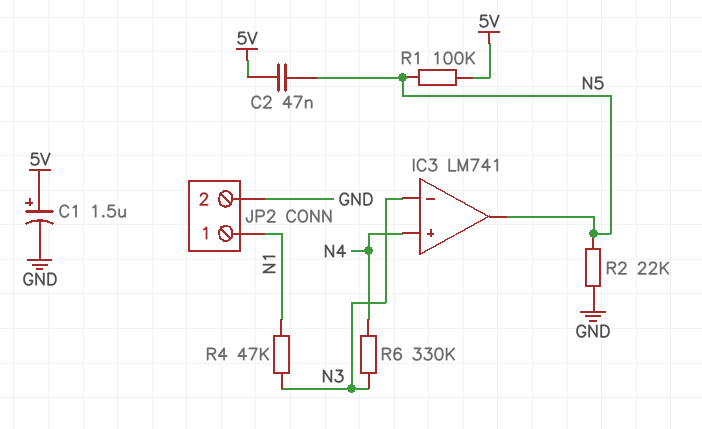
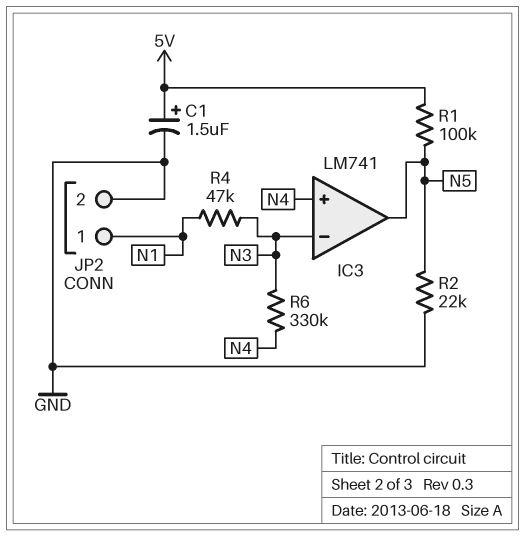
C2: 47nF (5V, N5) -> none

